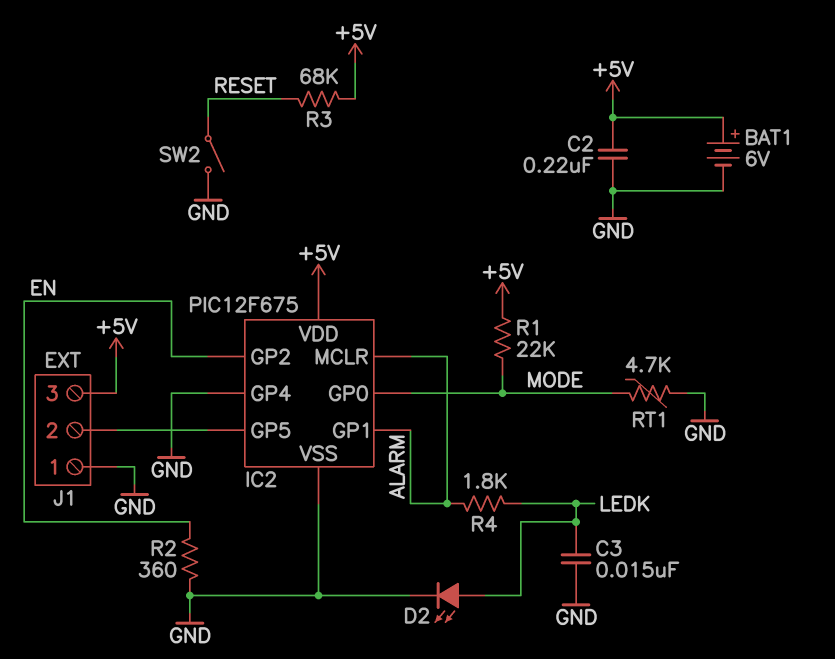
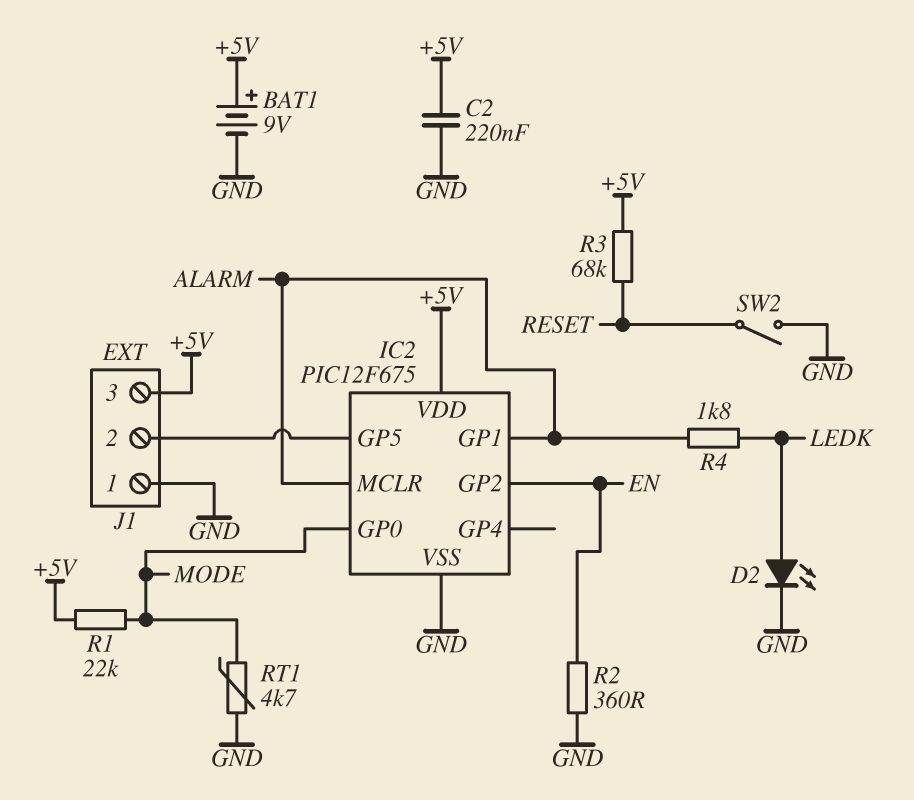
BAT1: 6V (plus +5V, minus GND) -> 9V (plus +5V, minus GND)
C3: 15nF (GND, LEDK) -> none
IC2 pin GP4: GND -> none

